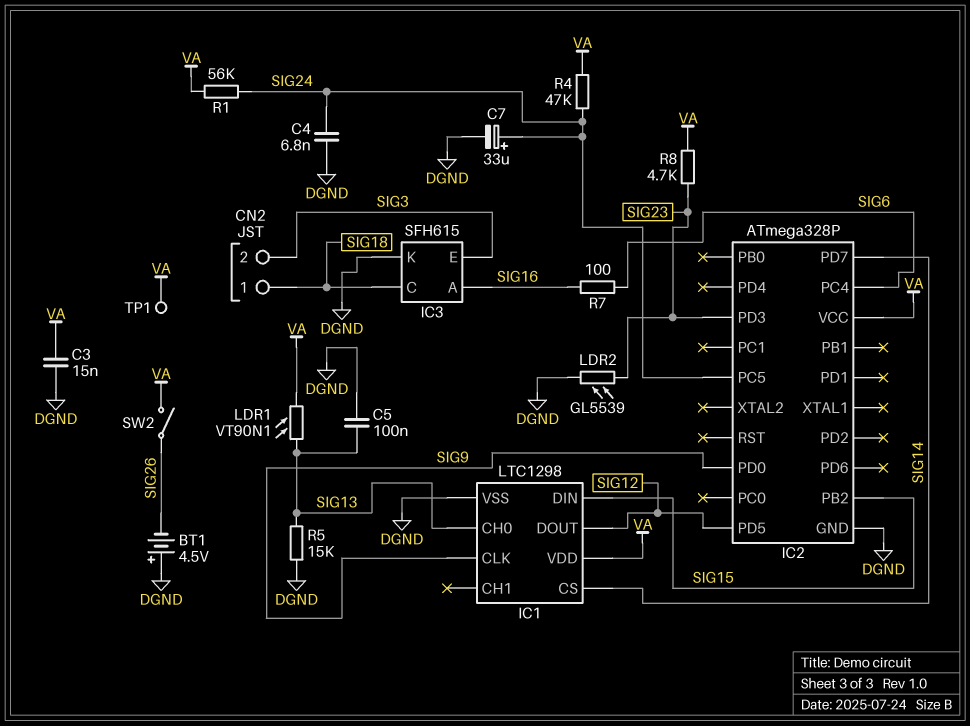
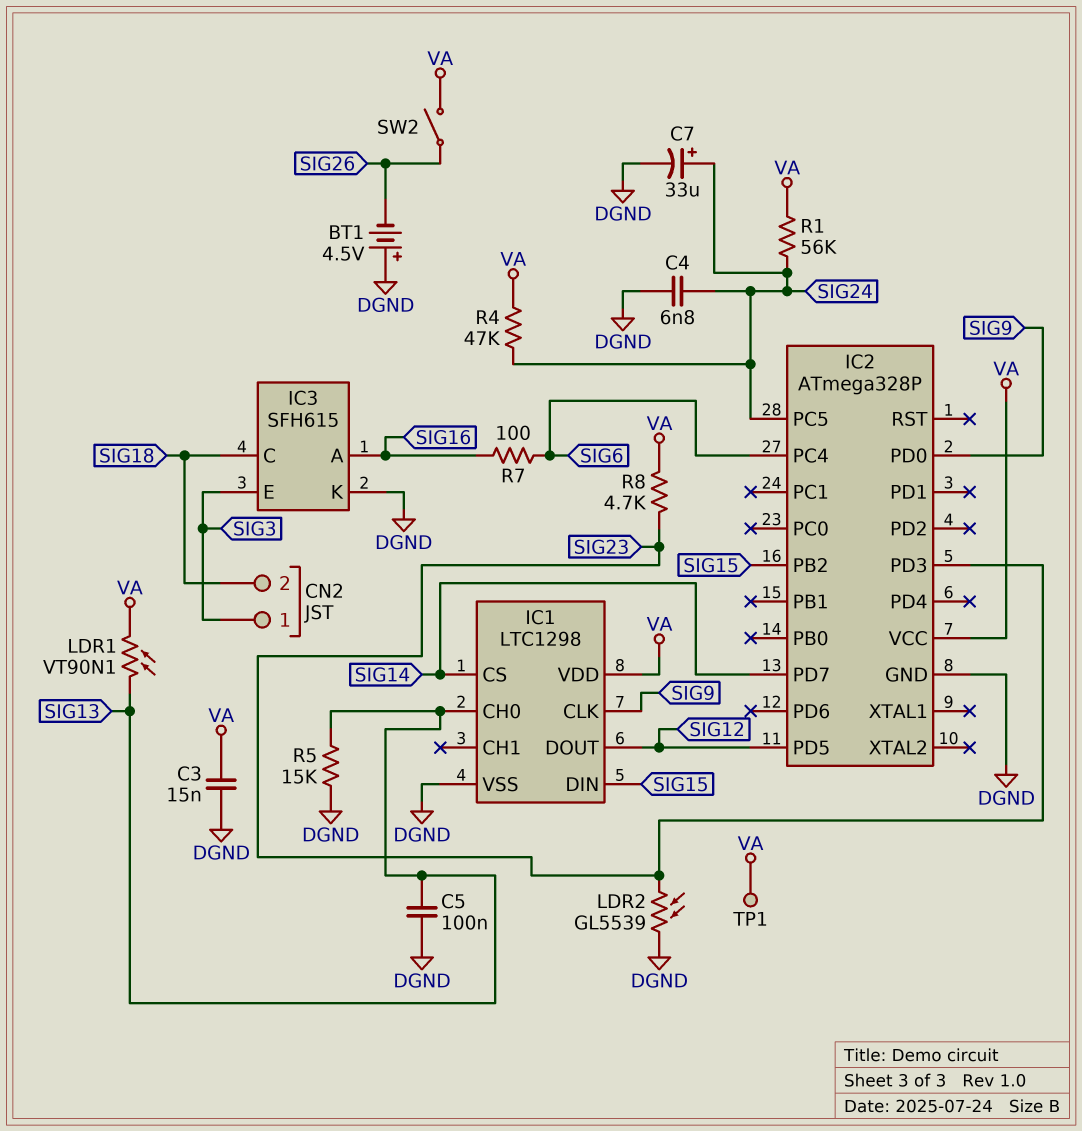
CN2 pin 1: SIG18 -> SIG3
CN2 pin 2: SIG3 -> SIG18

